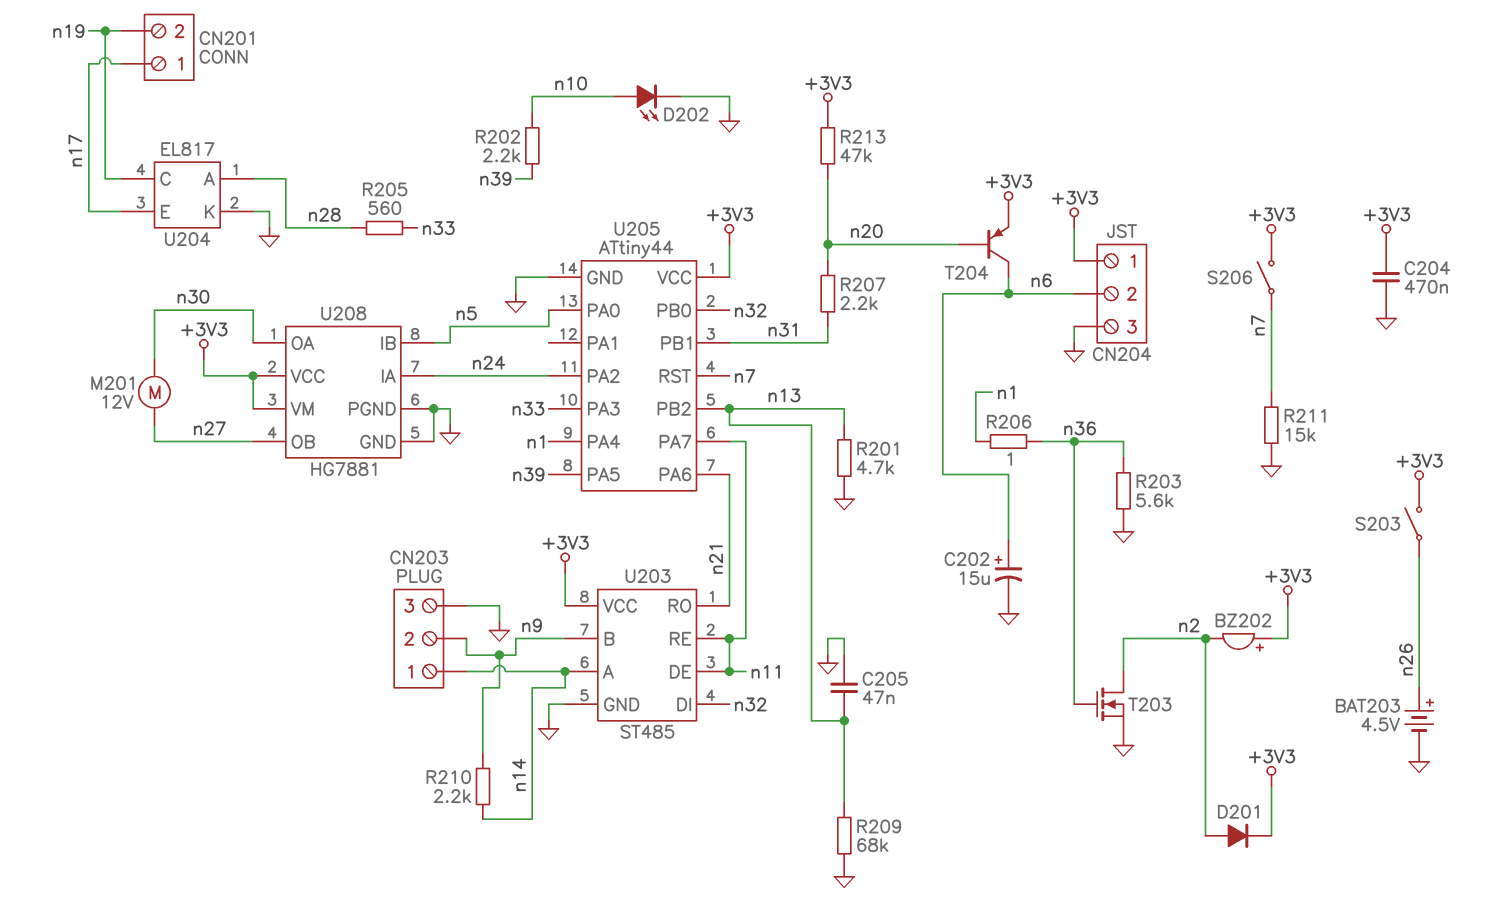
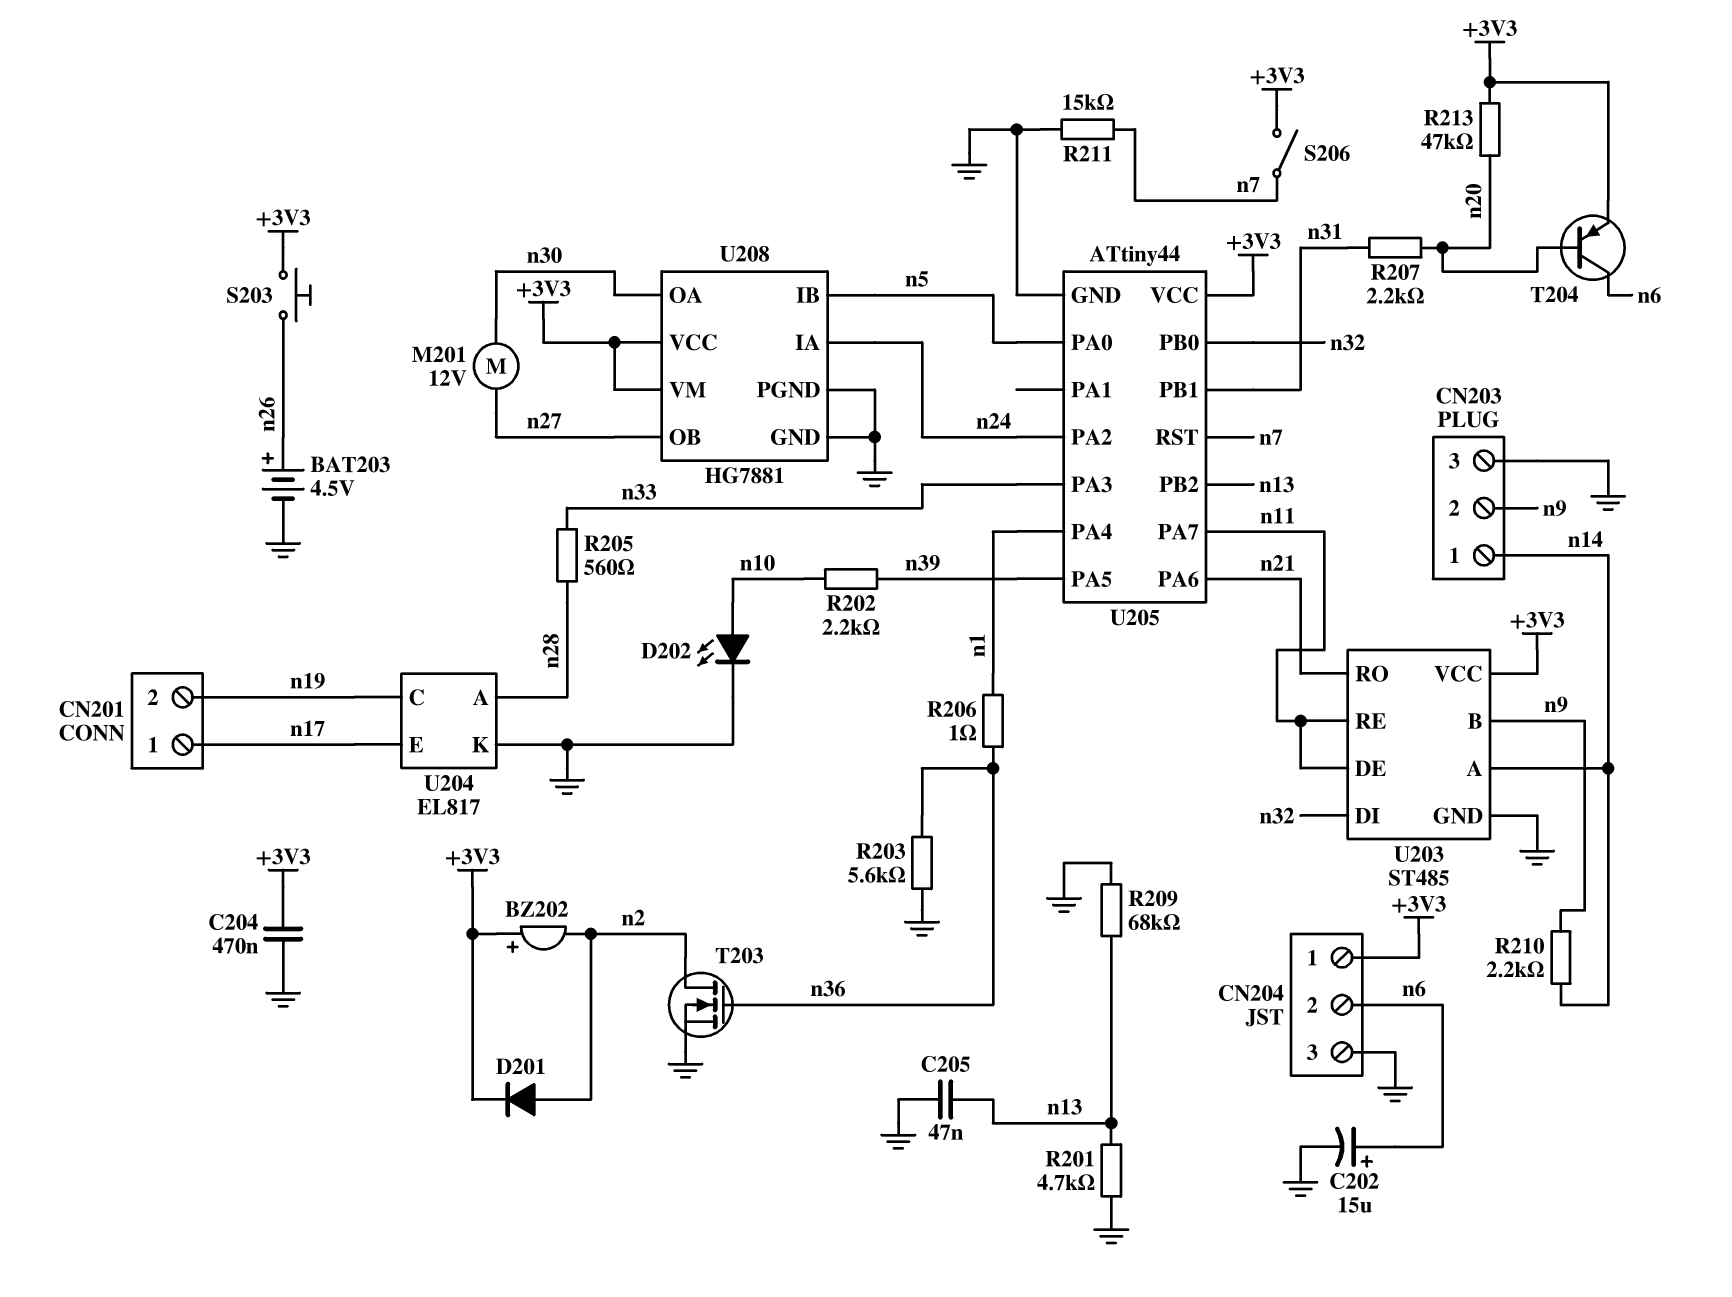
S203: switch (+3V3, n26) -> button (+3V3, n26)

